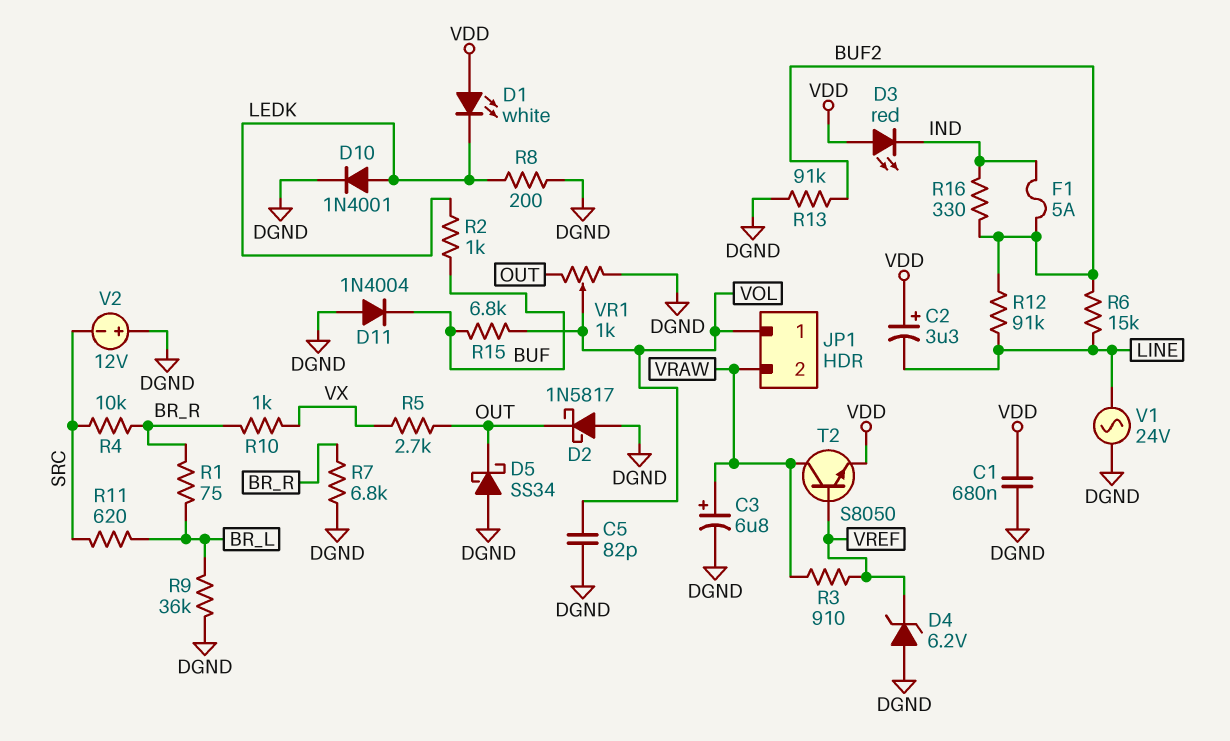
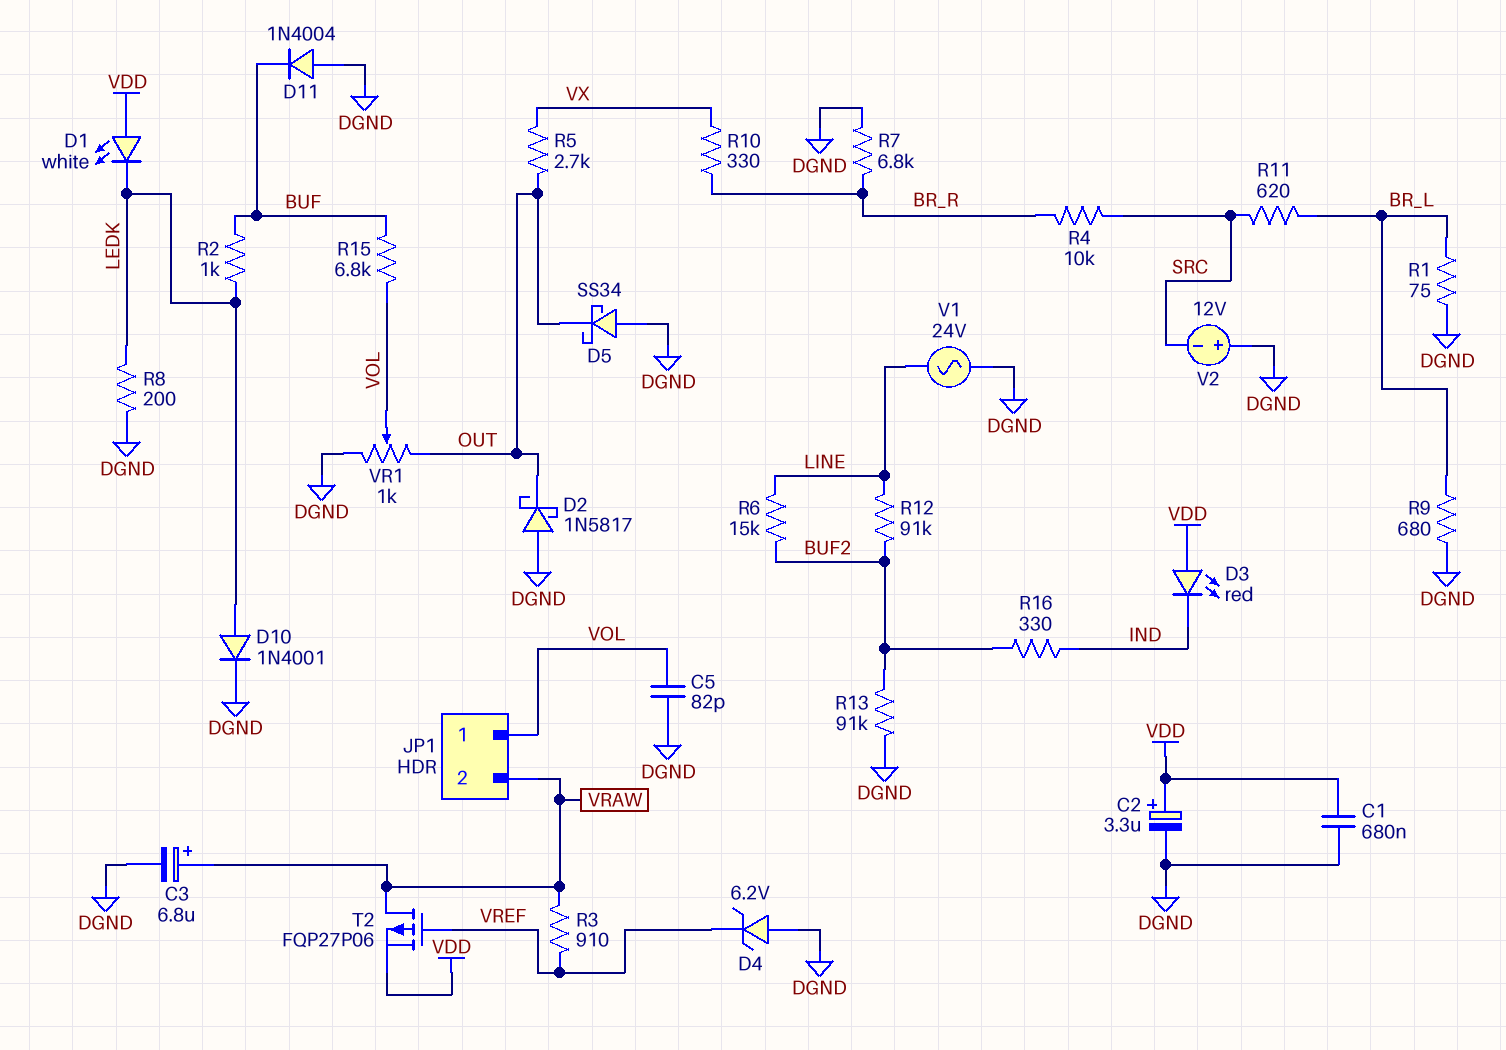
C2: 3.3uF (plus VDD, minus LINE) -> 3.3uF (plus VDD, minus DGND)
F1: 5A (BUF2, IND) -> none
R1: 75 (BR_L, BR_R) -> 75 (BR_L, DGND)
R9: 36k (BR_L, DGND) -> 680 (BR_L, DGND)
R10: 1k (BR_R, VX) -> 330 (BR_R, VX)
T2: NPN S8050 (B VREF, C VRAW, E VDD) -> PMOS FQP27P06 (G VREF, D VRAW, S VDD)

